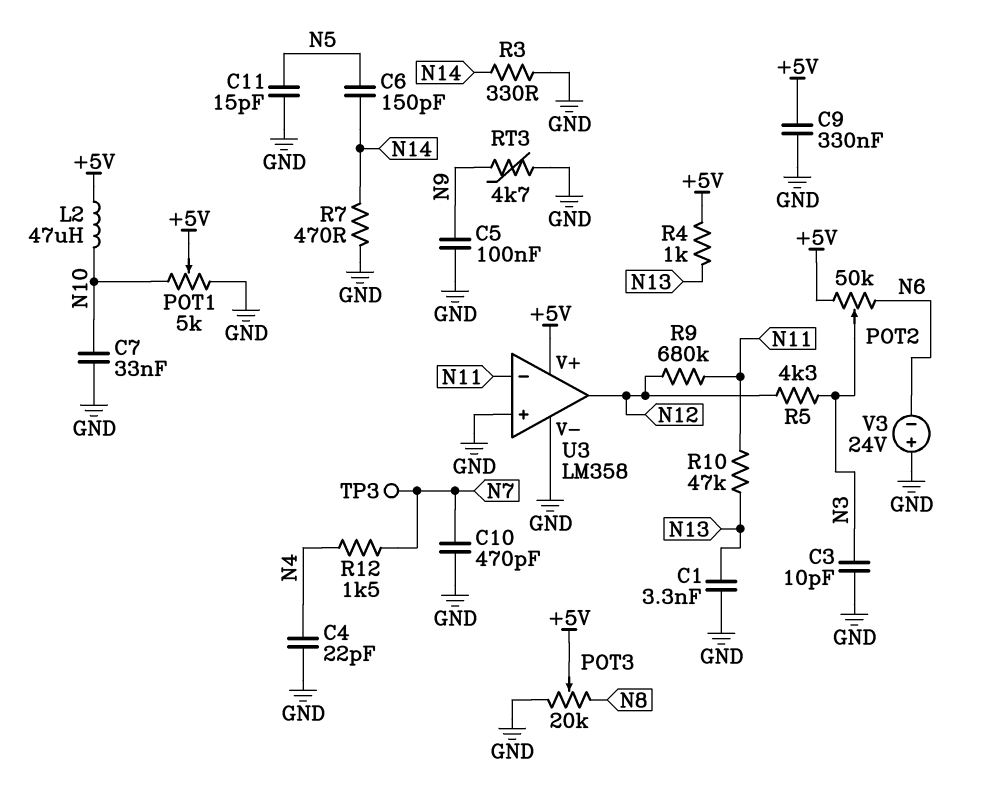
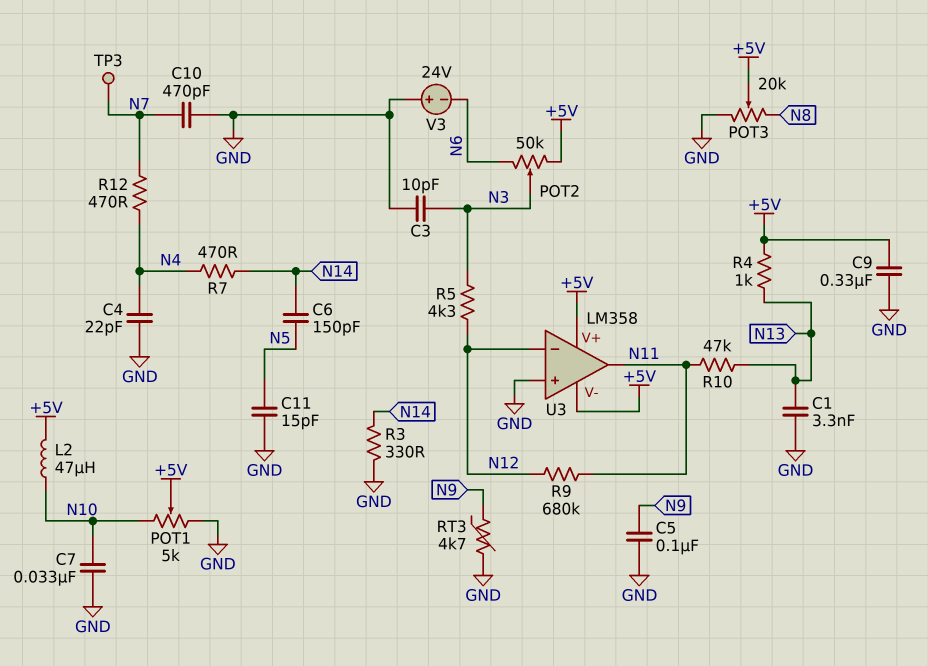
R7: 470 (GND, N14) -> 470 (N4, N14)
R12: 1.5k (N4, N7) -> 470 (N4, N7)
U3 pin V-: GND -> +5V
U3 pin in-: N11 -> N12
U3 pin out: N12 -> N11

